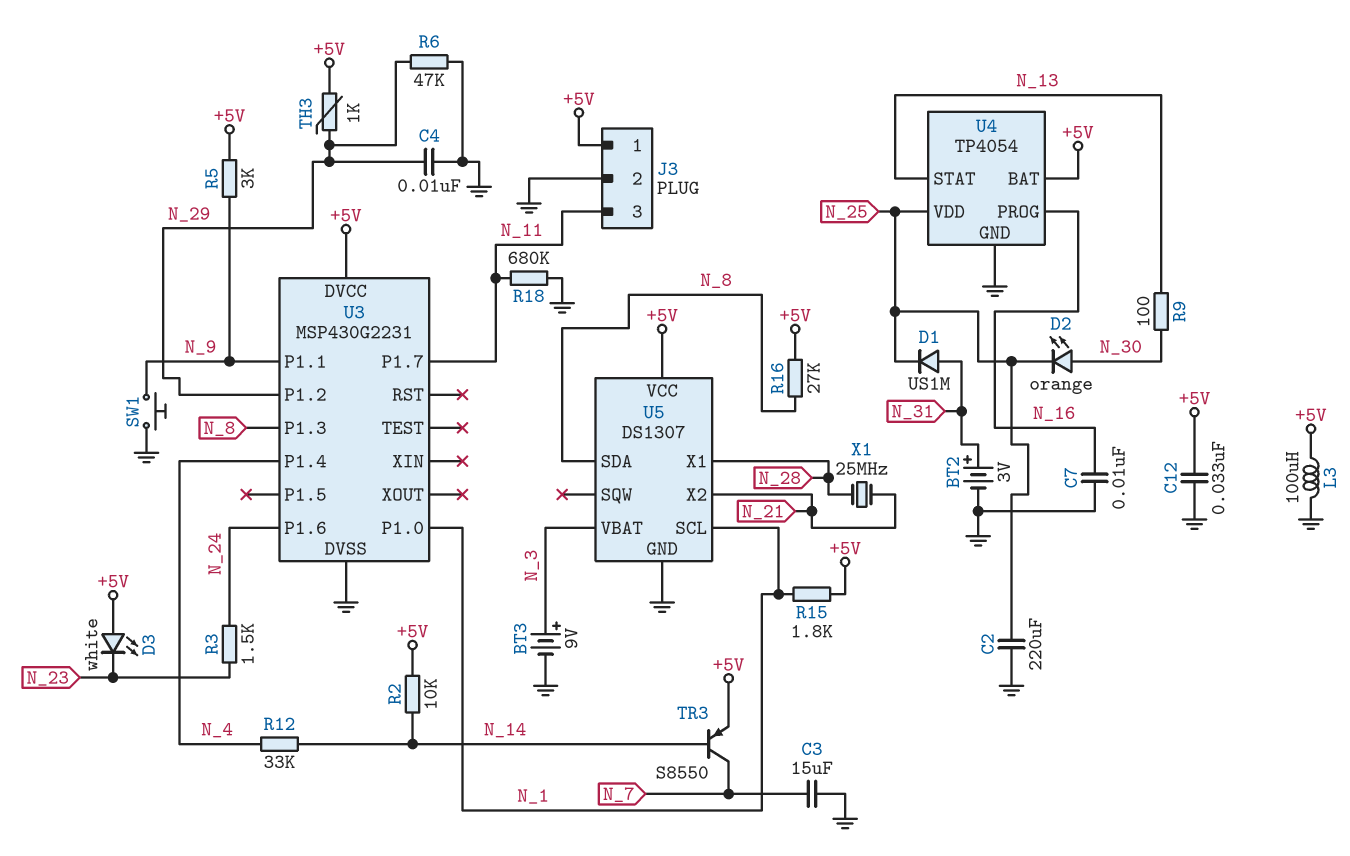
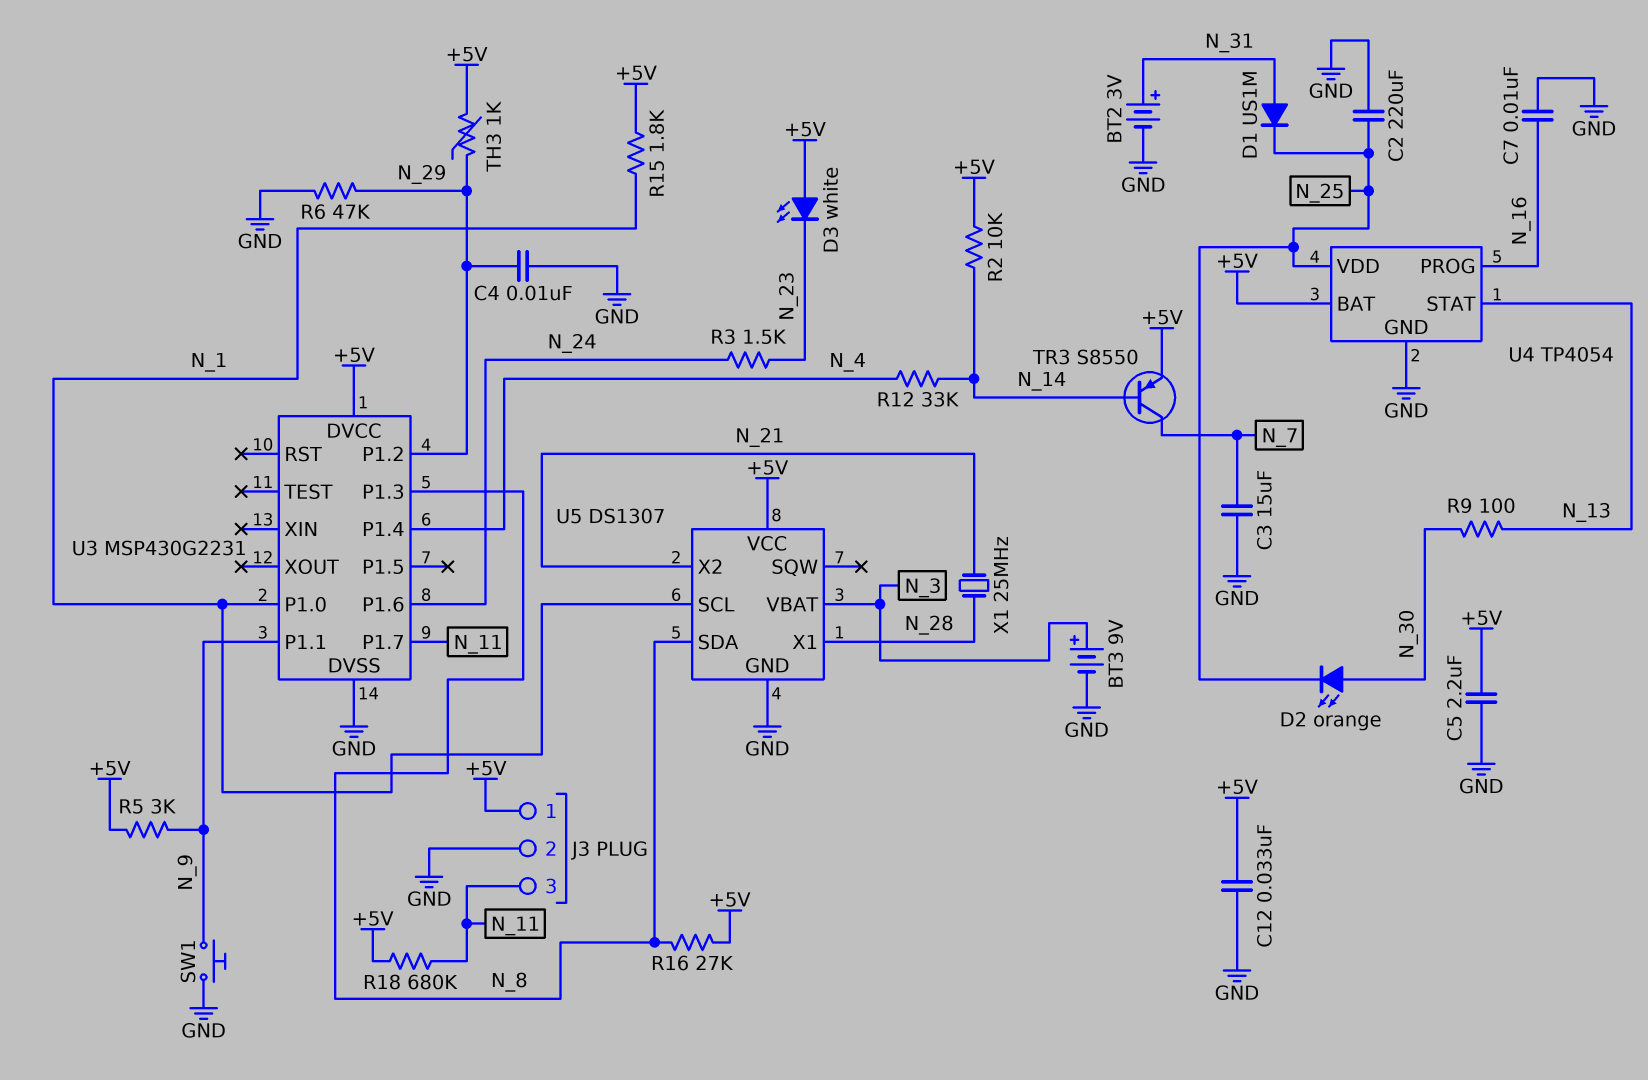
C5: none -> 2.2uF (+5V, GND)
L3: 100uH (+5V, GND) -> none
R18: 680k (GND, N_11) -> 680k (+5V, N_11)

